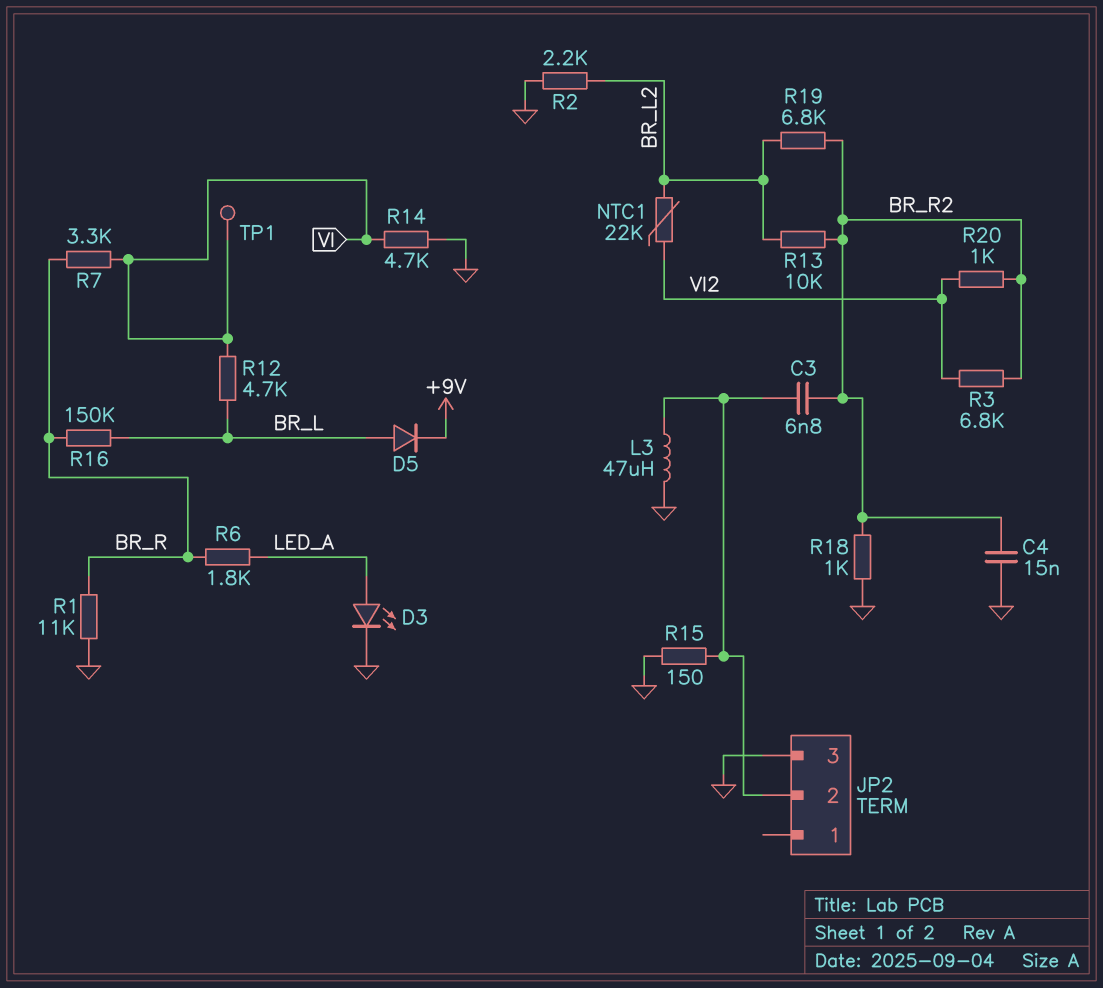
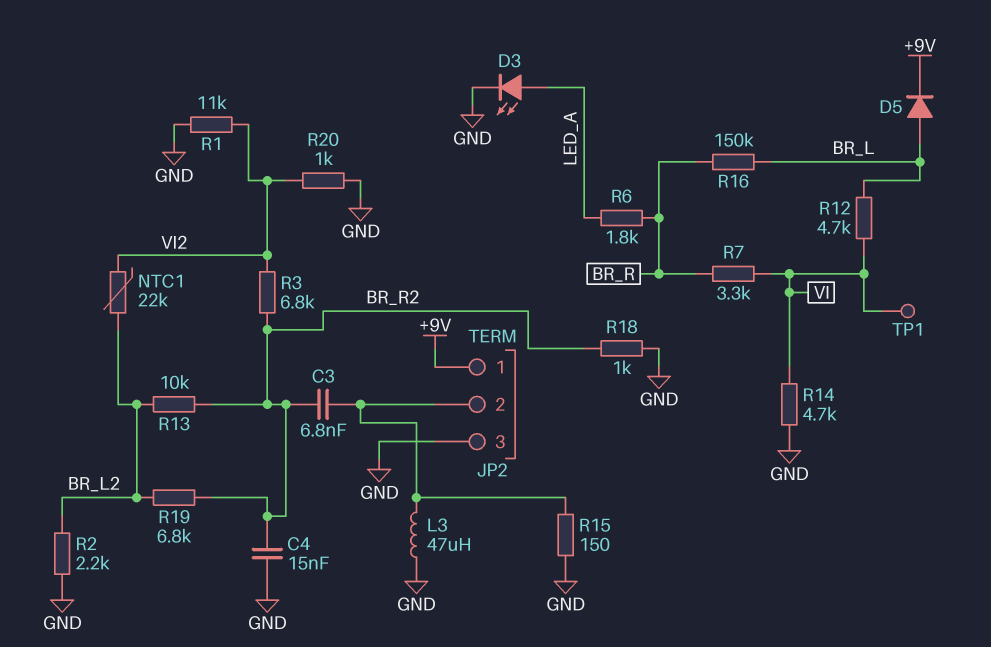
JP2 pin 1: none -> +9V
R1: 11k (BR_R, GND) -> 11k (GND, VI2)
R20: 1k (BR_R2, VI2) -> 1k (GND, VI2)

